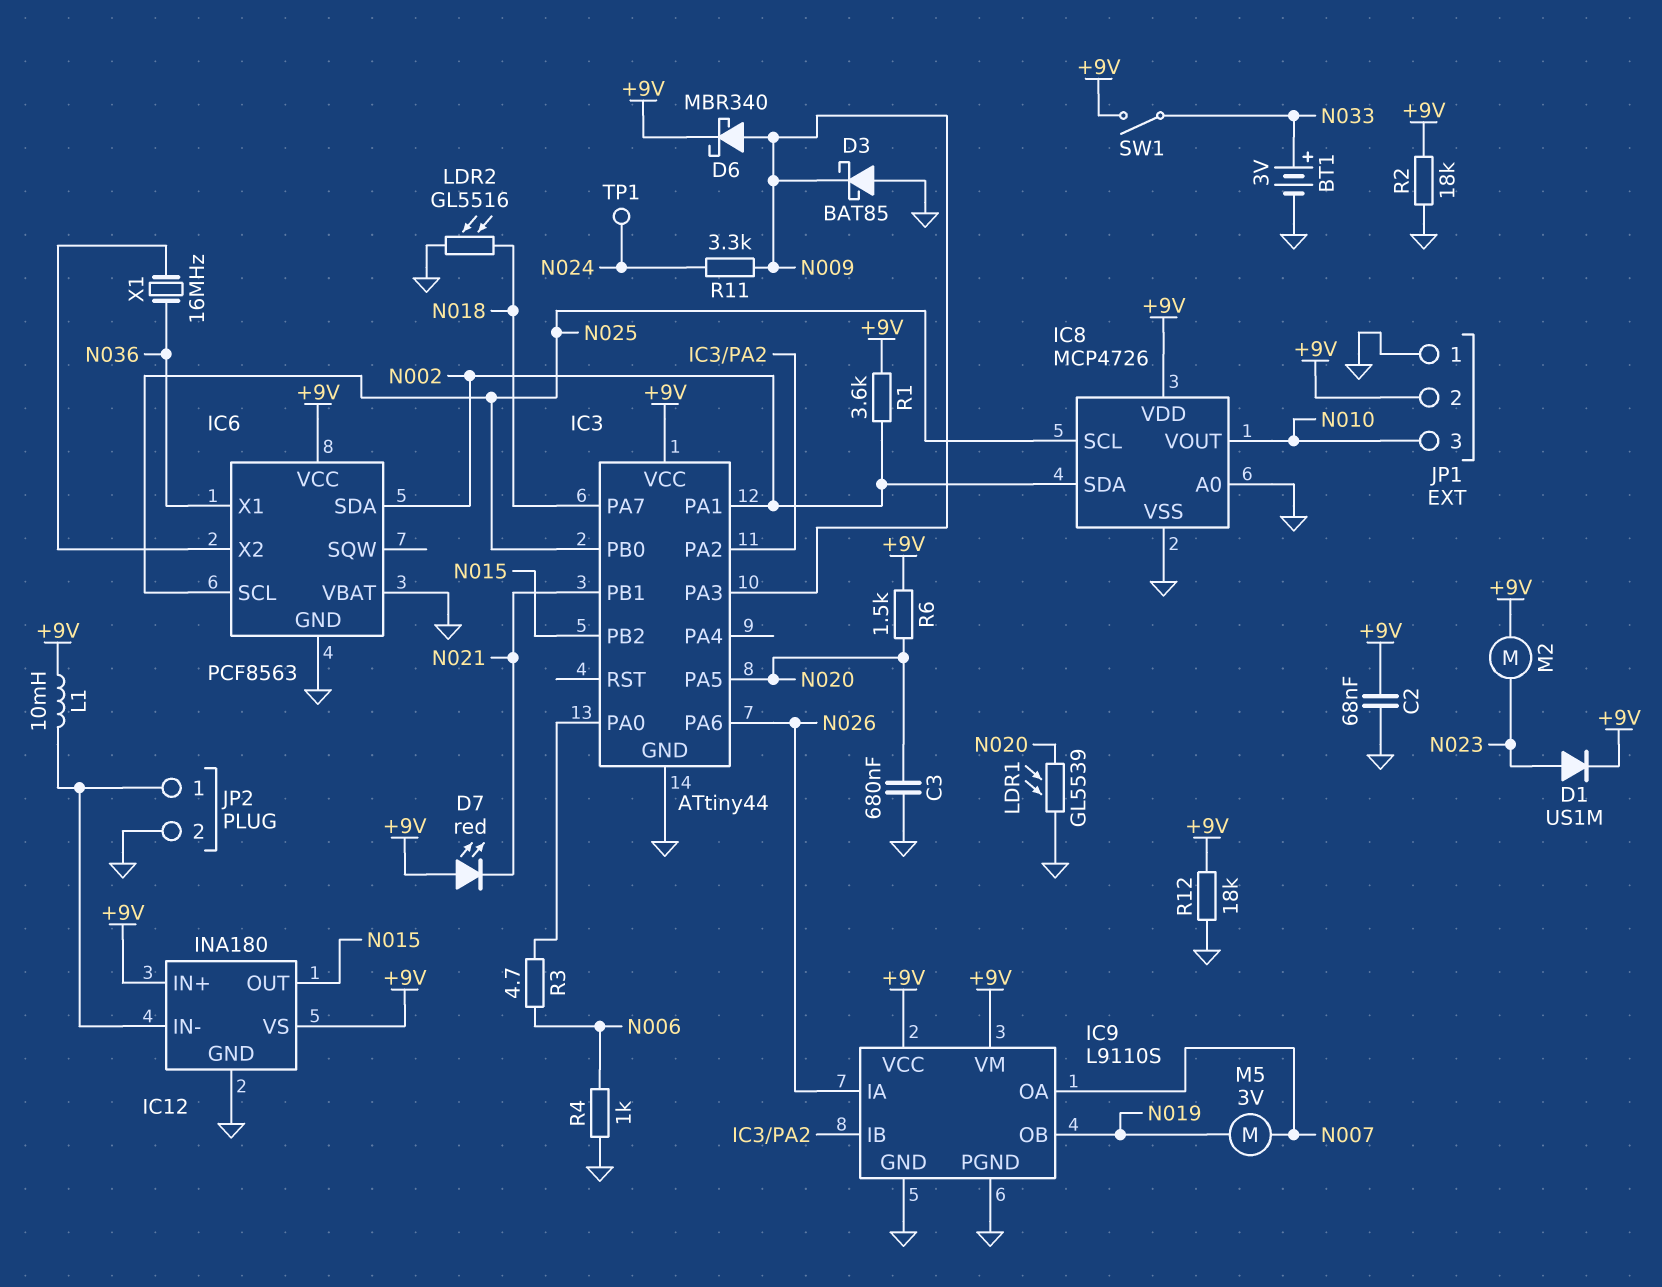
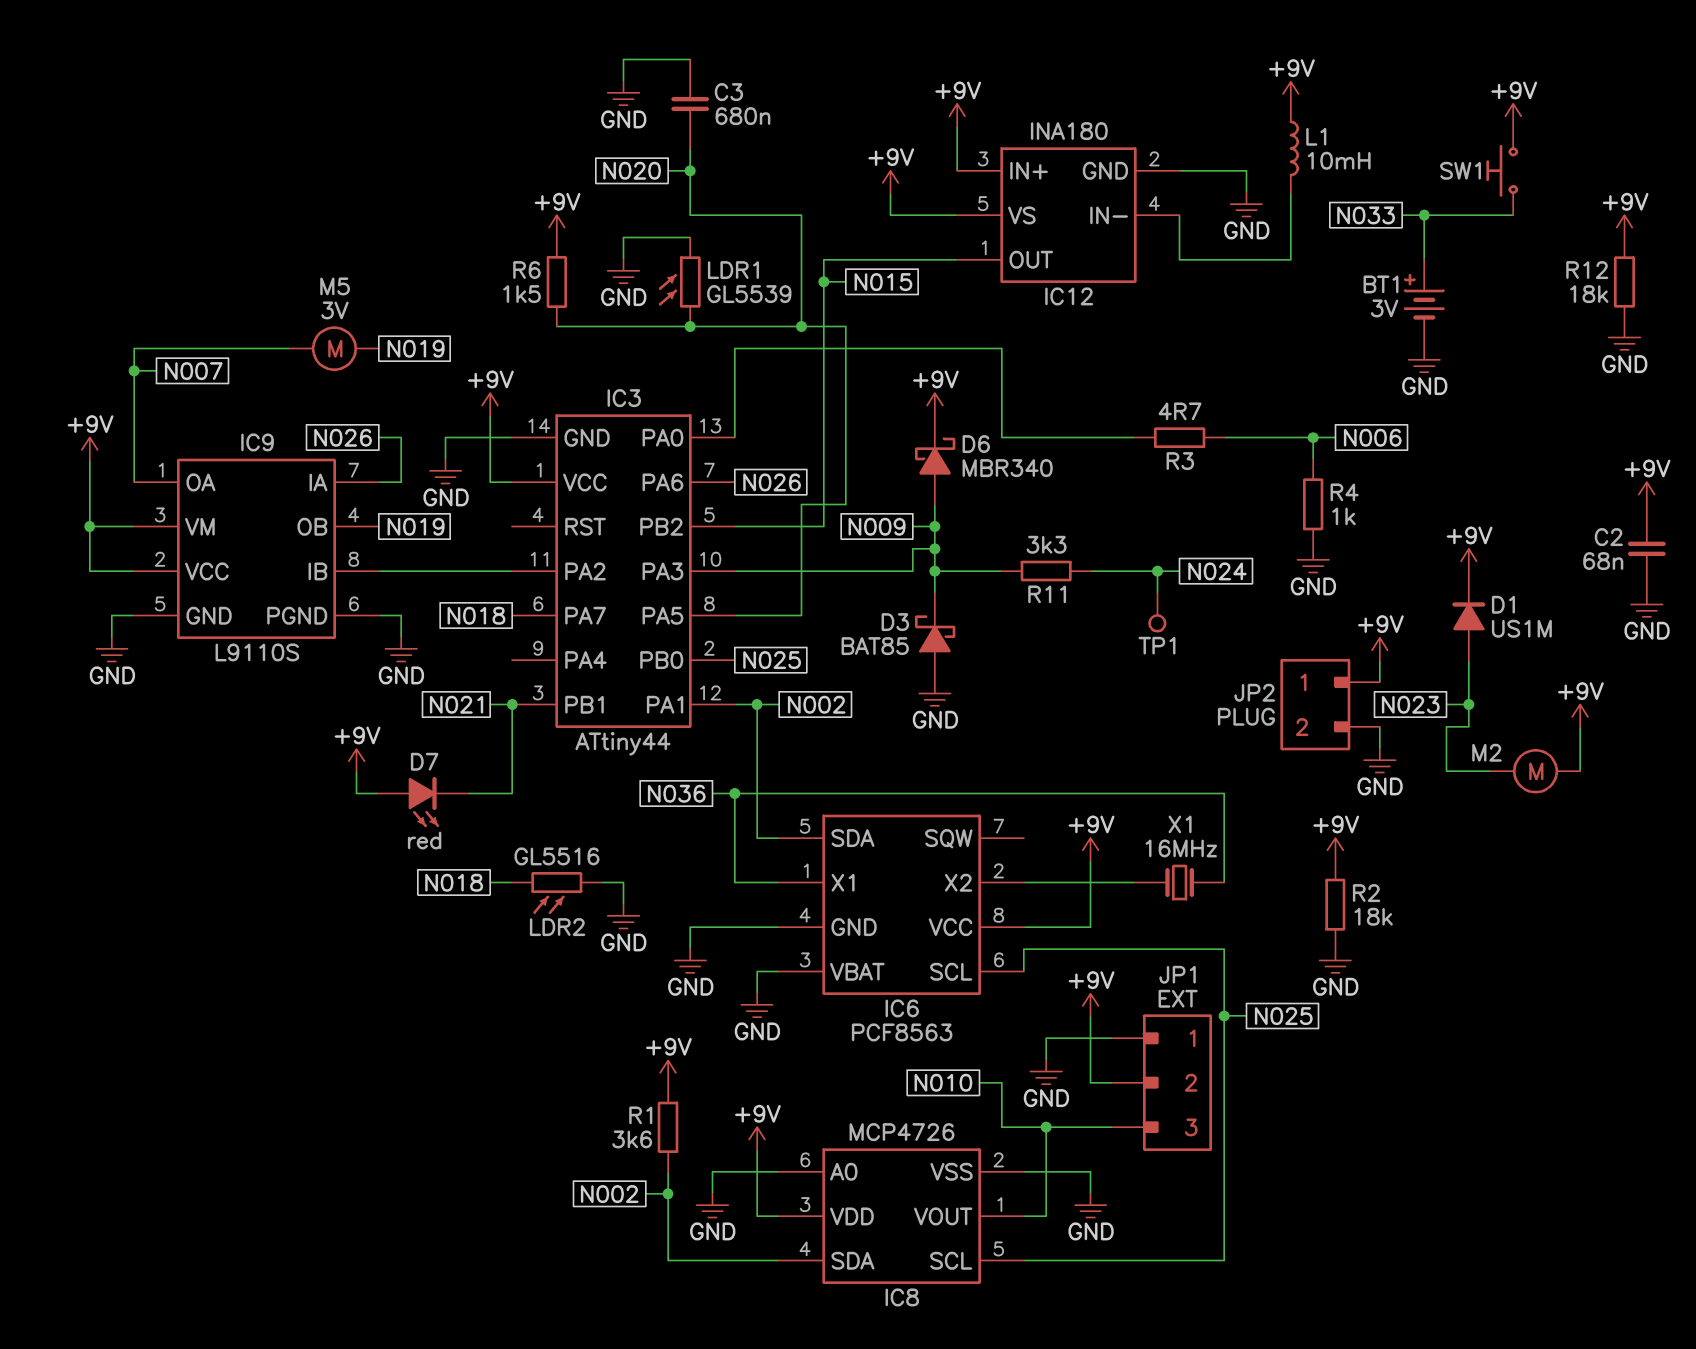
JP2 pin 1: IC12/IN- -> +9V
SW1: switch (+9V, N033) -> button (+9V, N033)

